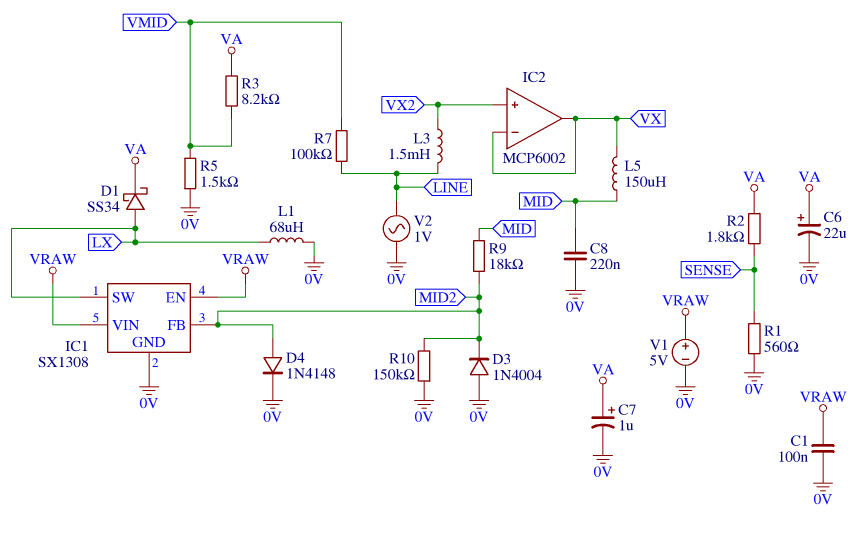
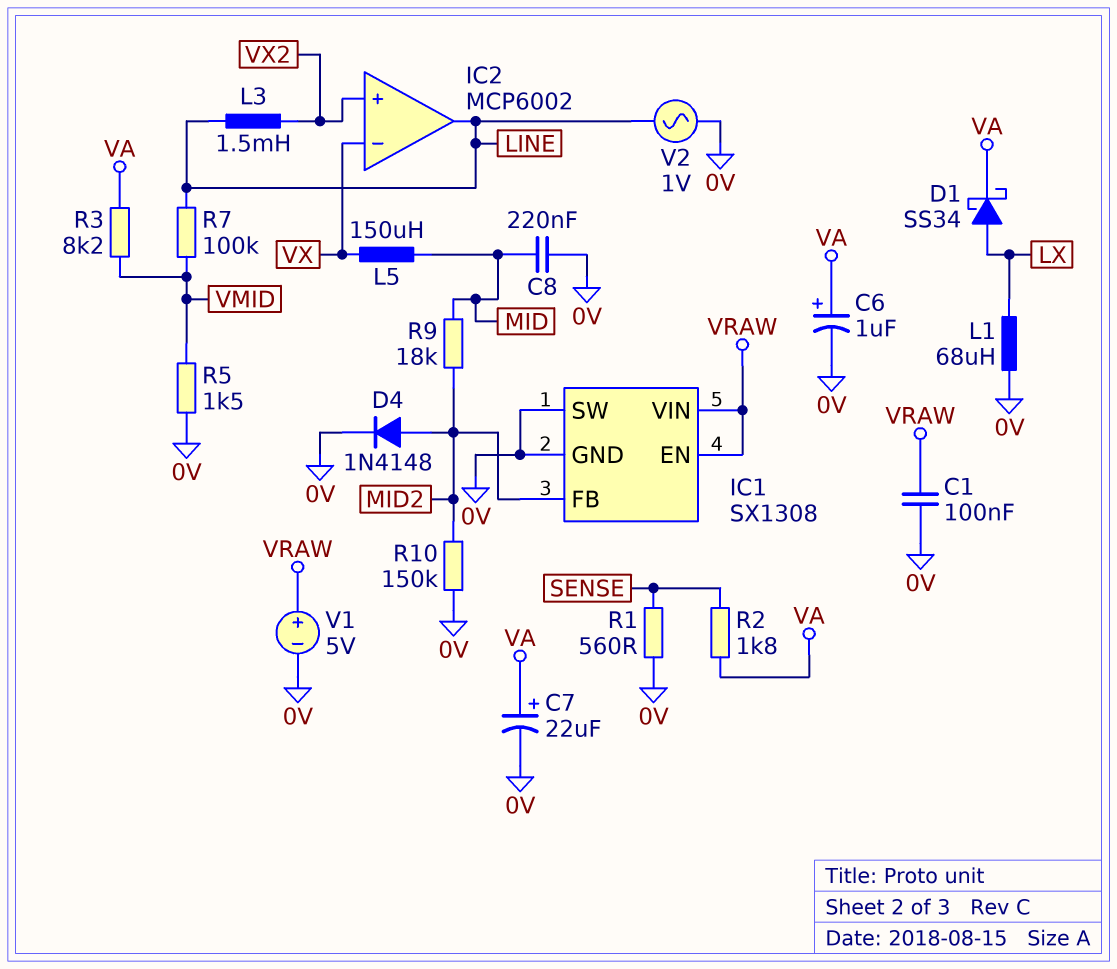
C6: 22uF (plus VA, minus 0V) -> 1uF (plus VA, minus 0V)
C7: 1uF (plus VA, minus 0V) -> 22uF (plus VA, minus 0V)
D3: diode 1N4004 (A 0V, K MID2) -> none
IC1 pin SW: LX -> 0V
IC2 pin out: VX -> LINE

